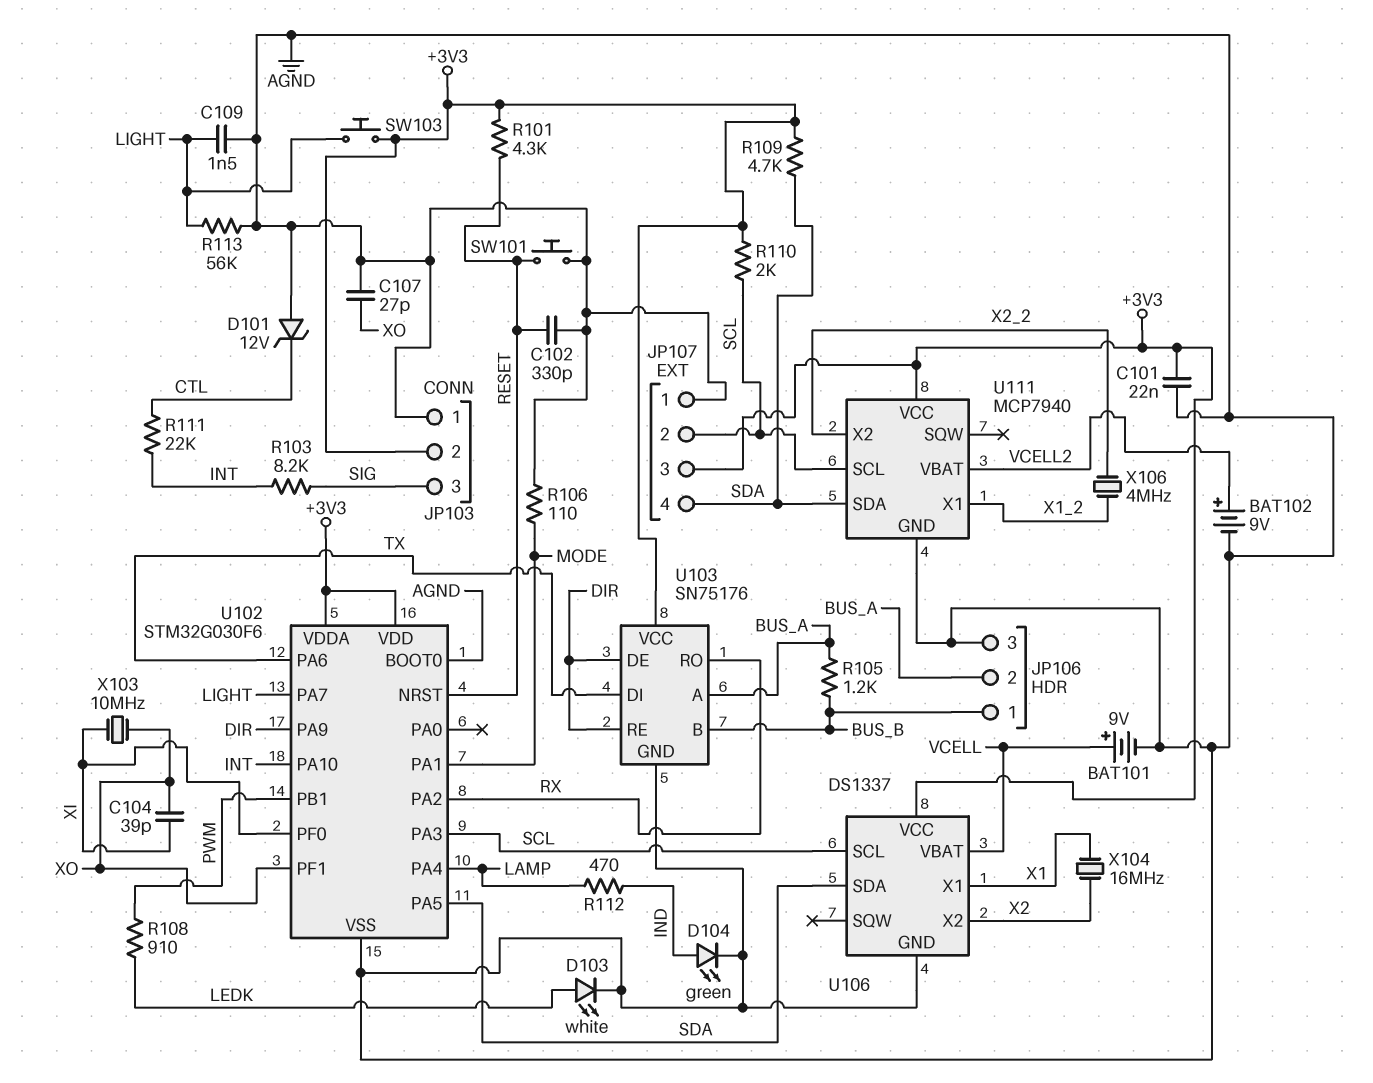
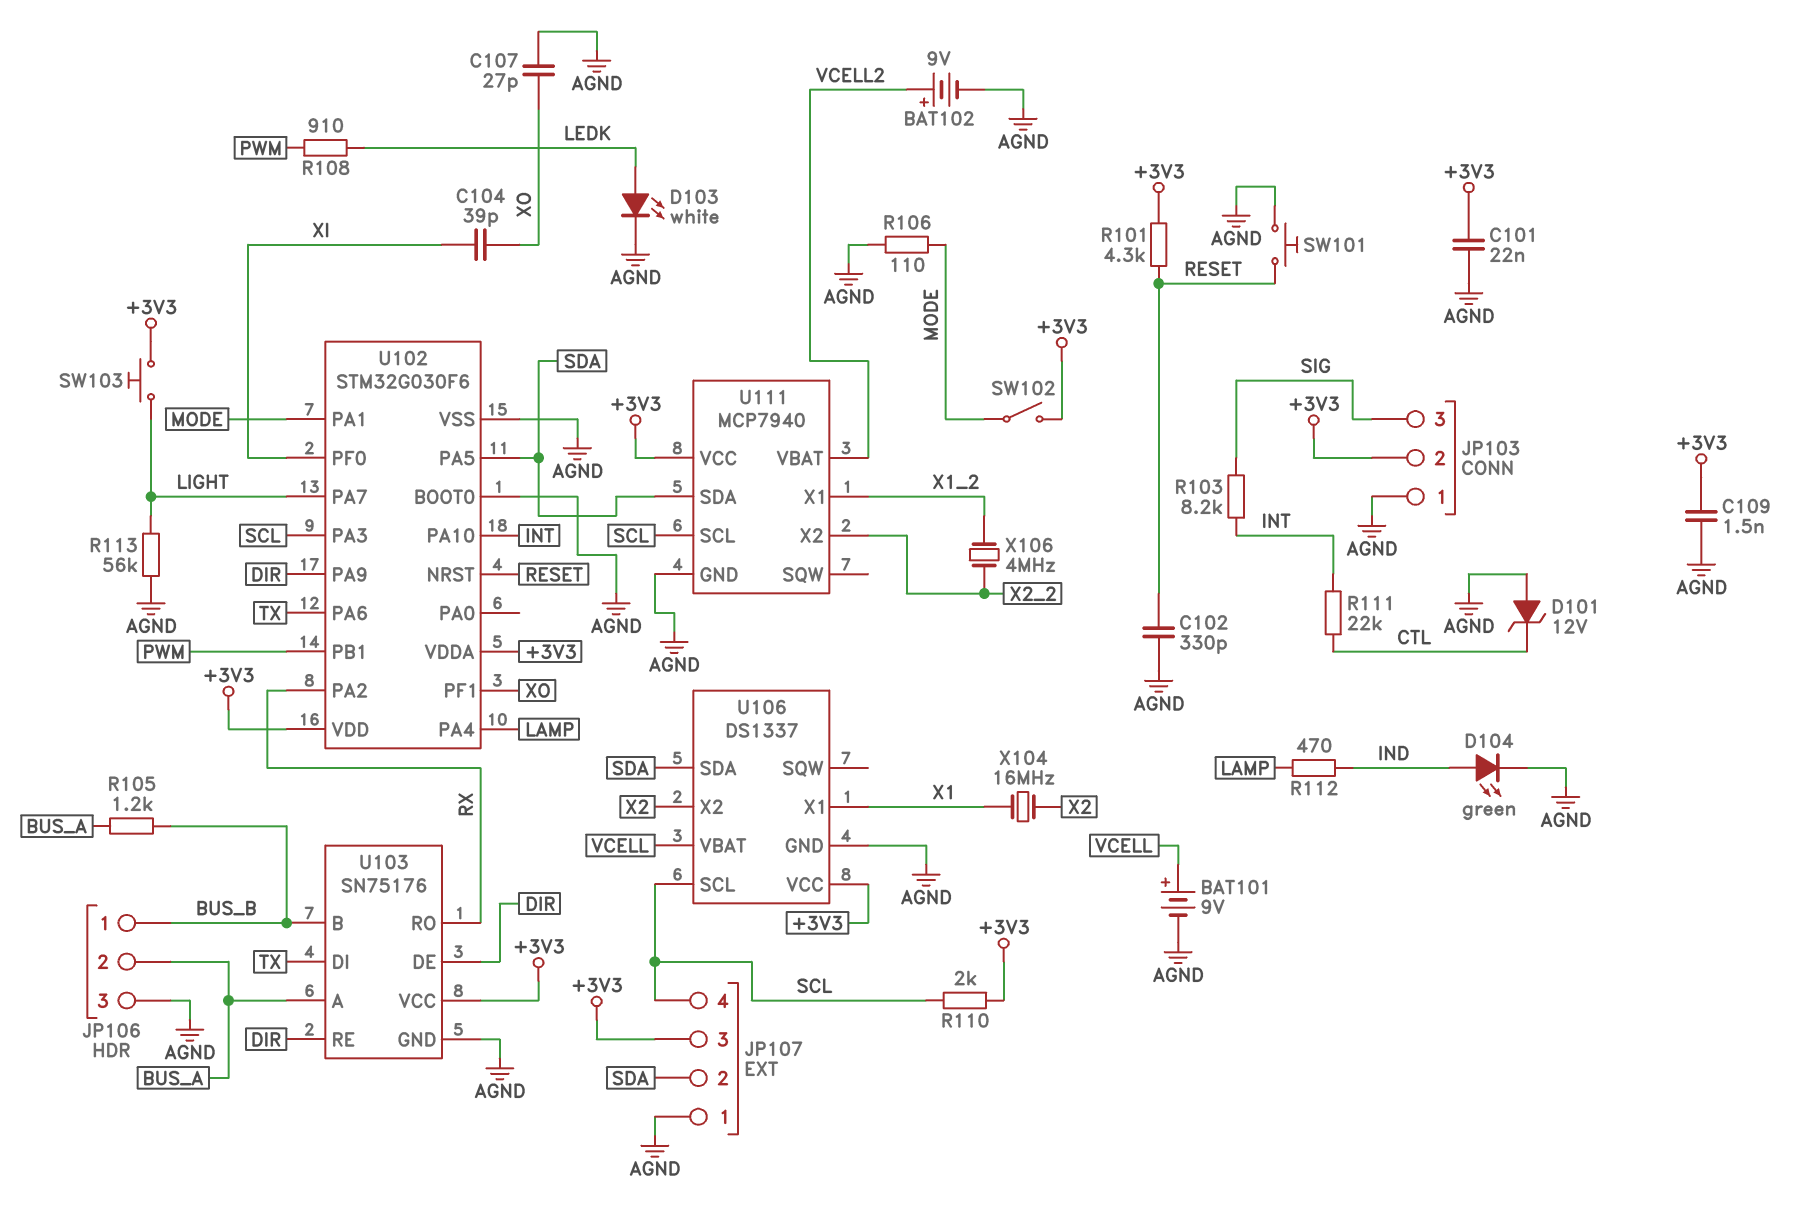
C109: 1.5nF (AGND, LIGHT) -> 1.5nF (+3V3, AGND)
JP107 pin 2: SCL -> SDA
JP107 pin 4: SDA -> SCL
R109: 4.7k (+3V3, SDA) -> none
SW102: none -> switch (+3V3, MODE)
X103: 10MHz (XI, XO) -> none

